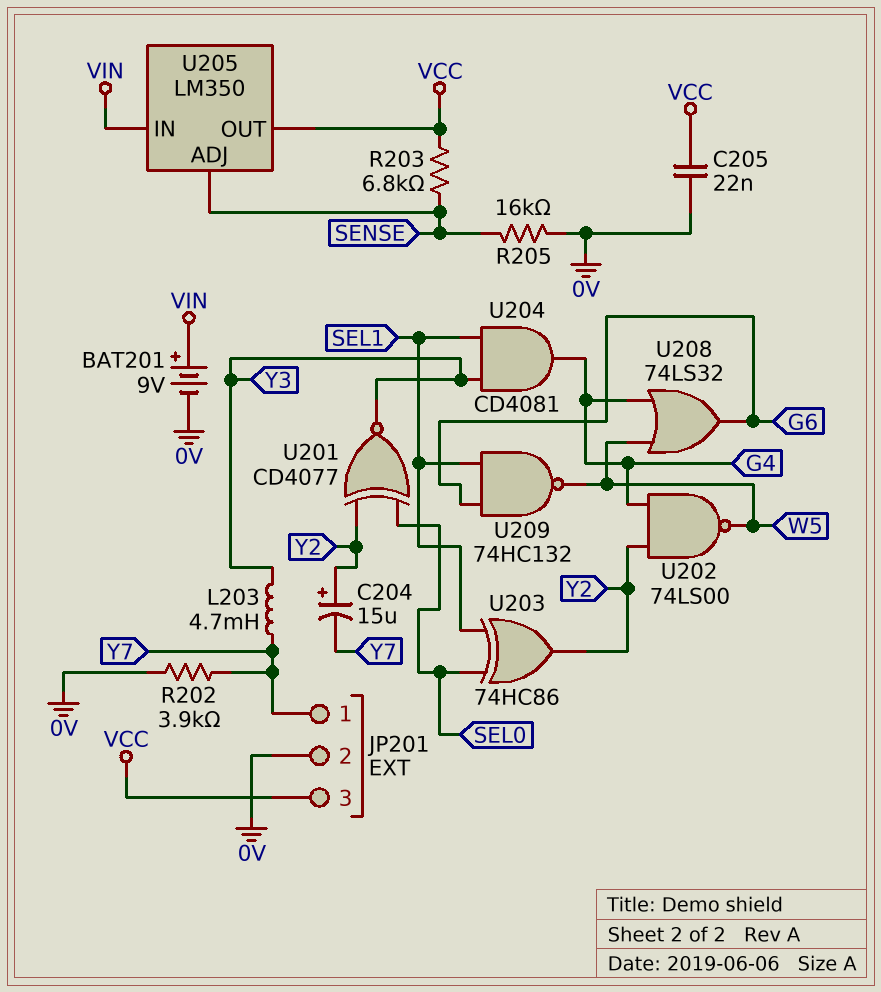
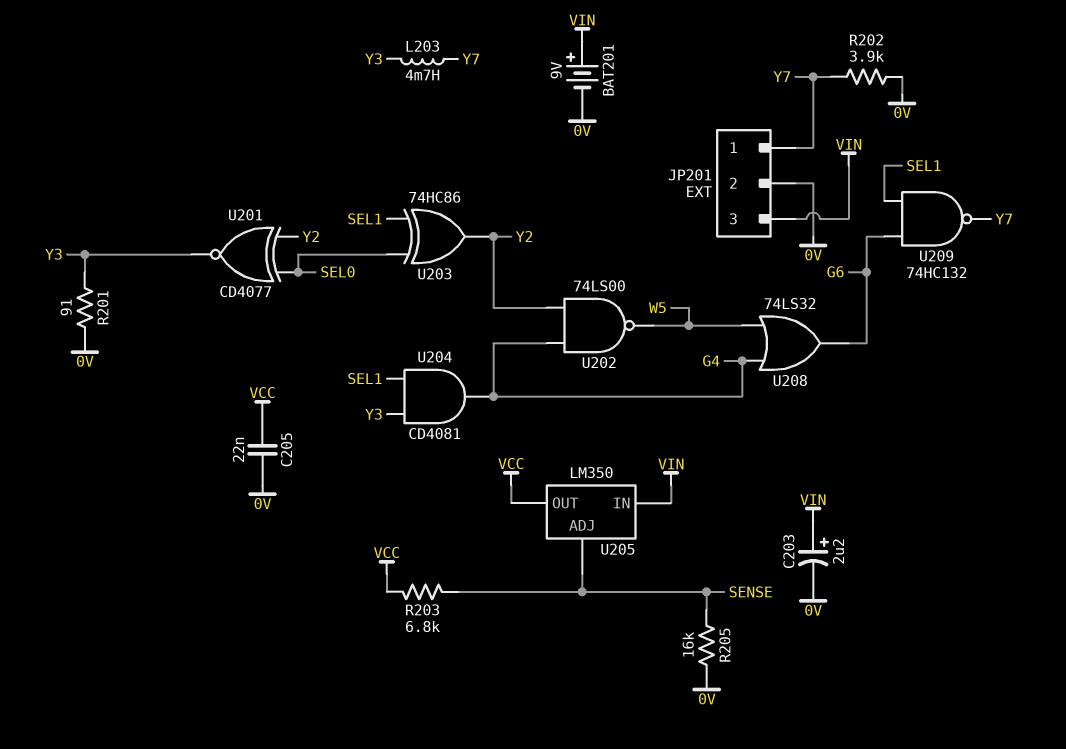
C203: none -> 2.2uF (plus VIN, minus 0V)
C204: 15uF (plus Y2, minus Y7) -> none
JP201 pin 3: VCC -> VIN
R201: none -> 91 (0V, Y3)
U209: NAND 74HC132 (in G6, in SEL1, out W5) -> NAND 74HC132 (in G6, in SEL1, out Y7)

